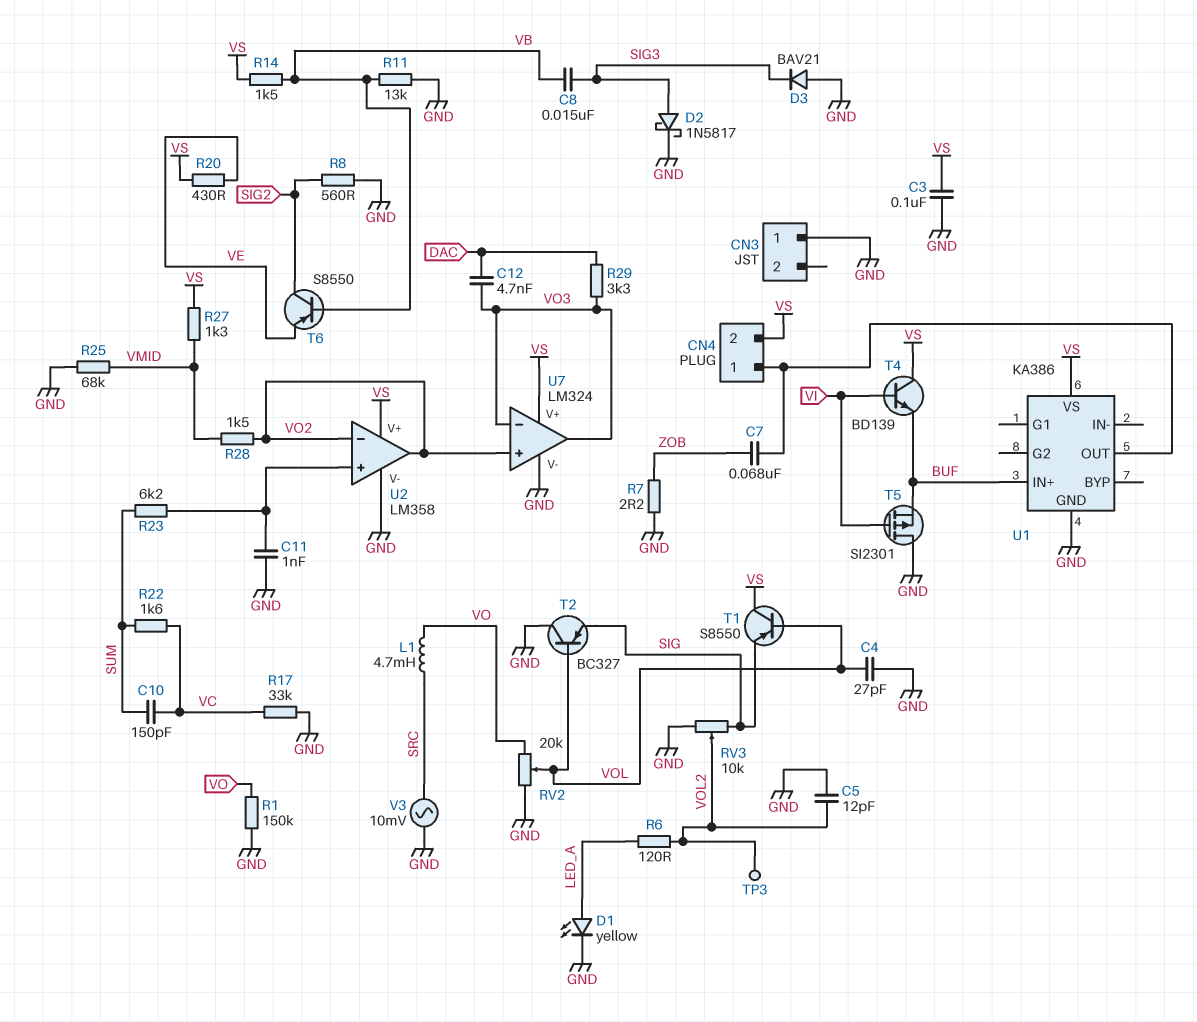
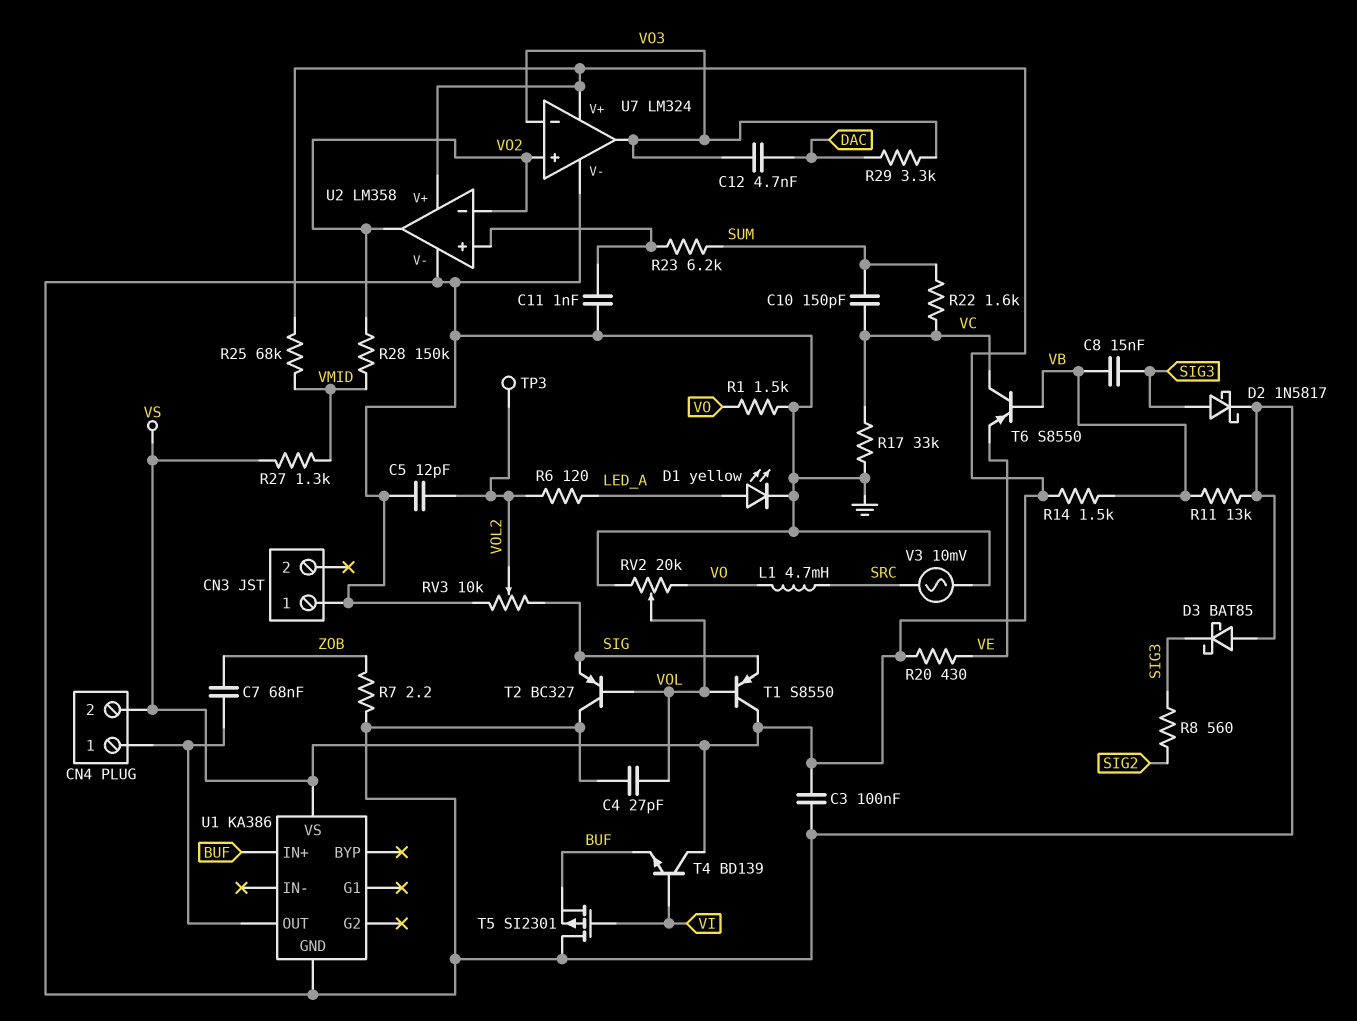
D3: diode BAV21 (A GND, K SIG3) -> schottky BAT85 (A GND, K SIG3)
R1: 150k (GND, VO) -> 1.5k (GND, VO)
R8: 560 (GND, SIG2) -> 560 (SIG2, SIG3)
R25: 68k (GND, VMID) -> 68k (VMID, VS)
R28: 1.5k (VMID, VO2) -> 150k (VMID, VO2)
T6: PNP S8550 (B VB, C SIG2, E VE) -> PNP S8550 (B VB, C VC, E VE)

